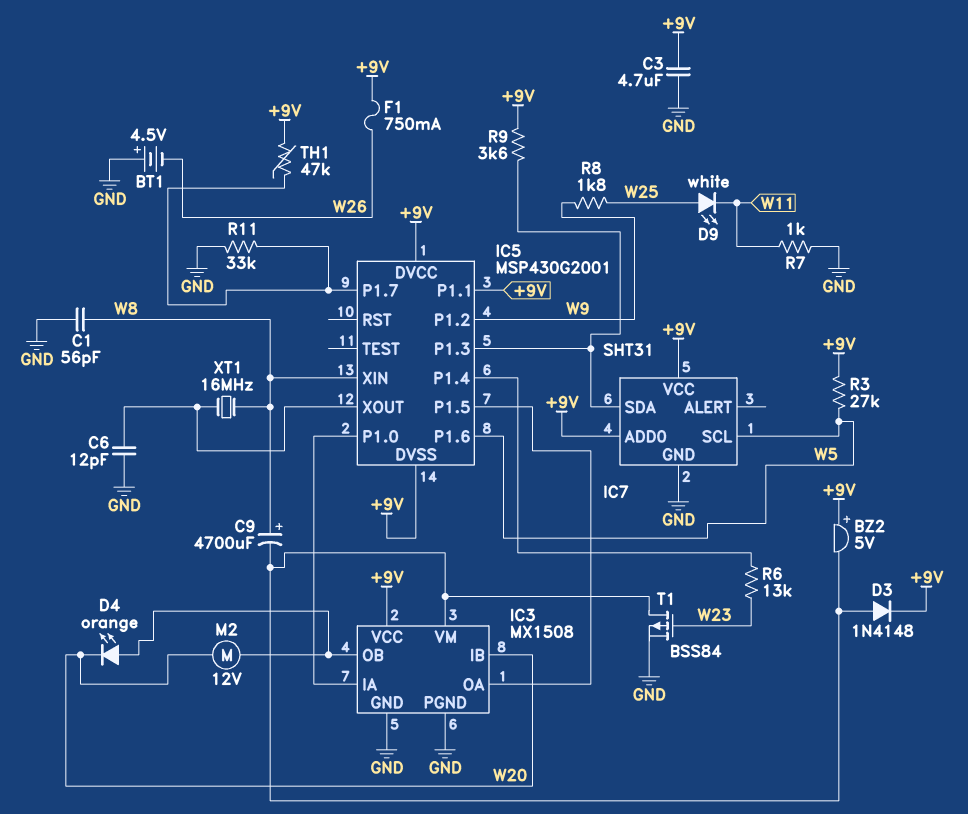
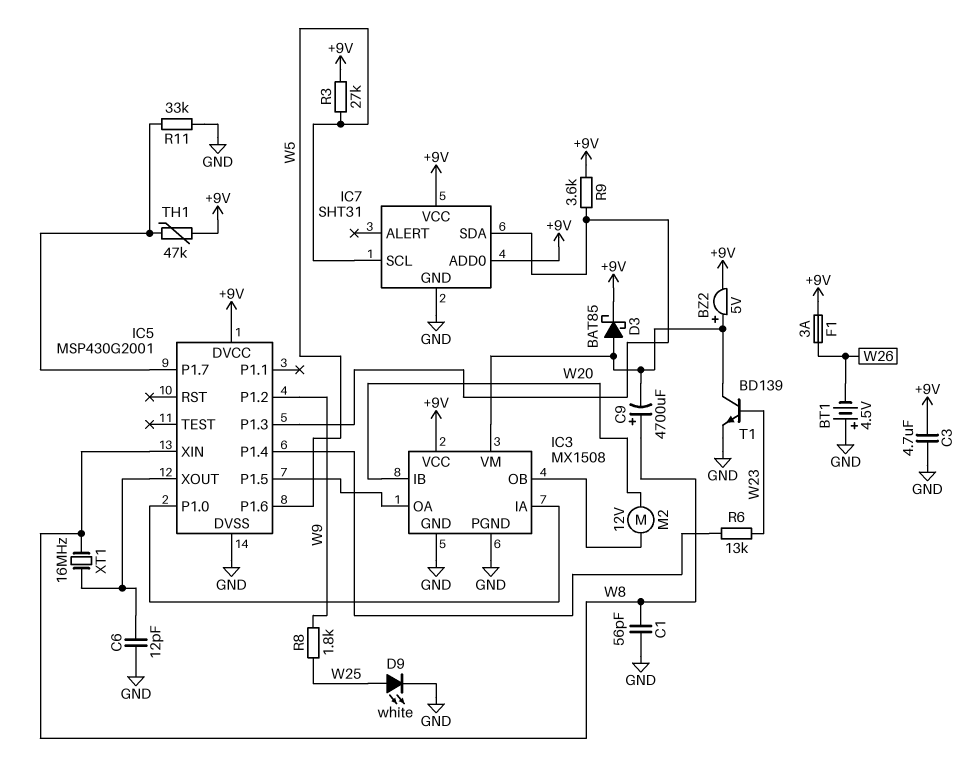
BZ2: buzzer 5V (plus +9V, minus IC3/VM) -> buzzer 5V (plus IC3/VM, minus +9V)
D3: diode 1N4148 (A IC3/VM, K +9V) -> schottky BAT85 (A IC3/VM, K +9V)
D4: LED orange (A IC3/OB, K W20) -> none
D9: LED white (A W25, K W11) -> LED white (A W25, K GND)
F1: 750mA (+9V, W26) -> 3A (+9V, W26)
IC5 pin DVSS: +9V -> GND
IC5 pin P1.1: +9V -> none
R7: 1k (GND, W11) -> none
T1: PMOS BSS84 (G W23, D IC3/VM, S GND) -> NPN BD139 (B W23, C IC3/VM, E GND)

